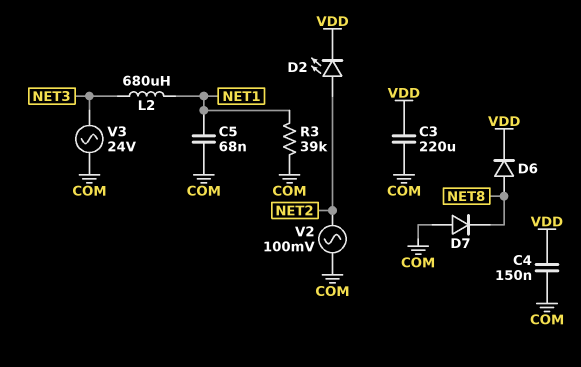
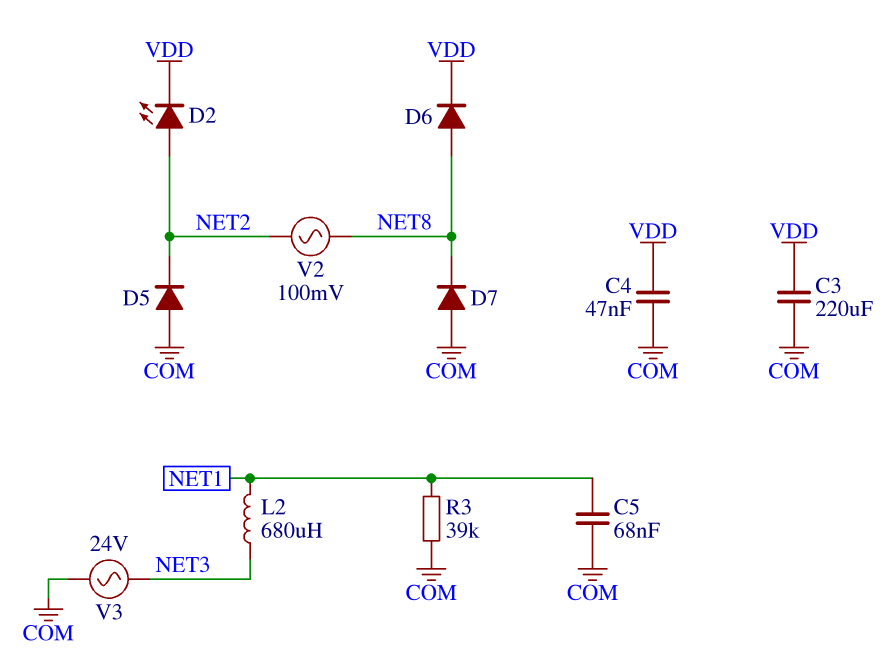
C4: 150nF (COM, VDD) -> 47nF (COM, VDD)
D5: none -> diode (A COM, K NET2)
V2: AC 100mV (COM, NET2) -> AC 100mV (NET2, NET8)

